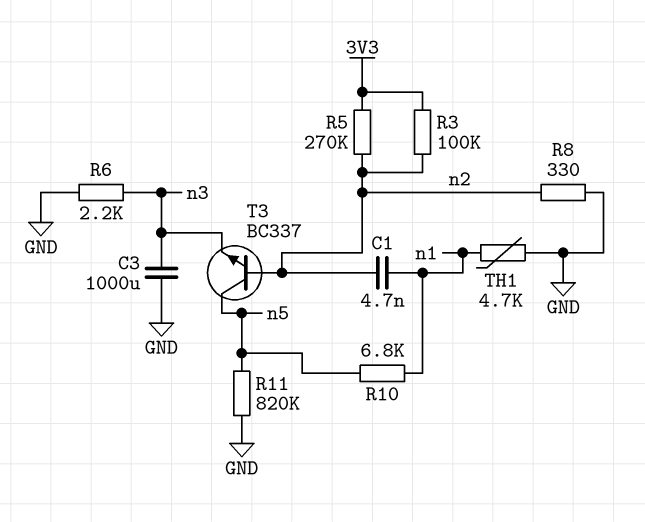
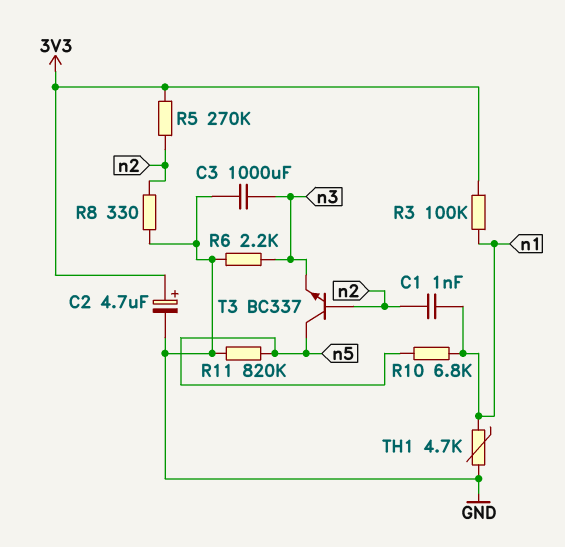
C1: 4.7nF (n1, n2) -> 1nF (n1, n2)
C2: none -> 4.7uF (plus 3V3, minus GND)
R3: 100k (3V3, n2) -> 100k (3V3, n1)

